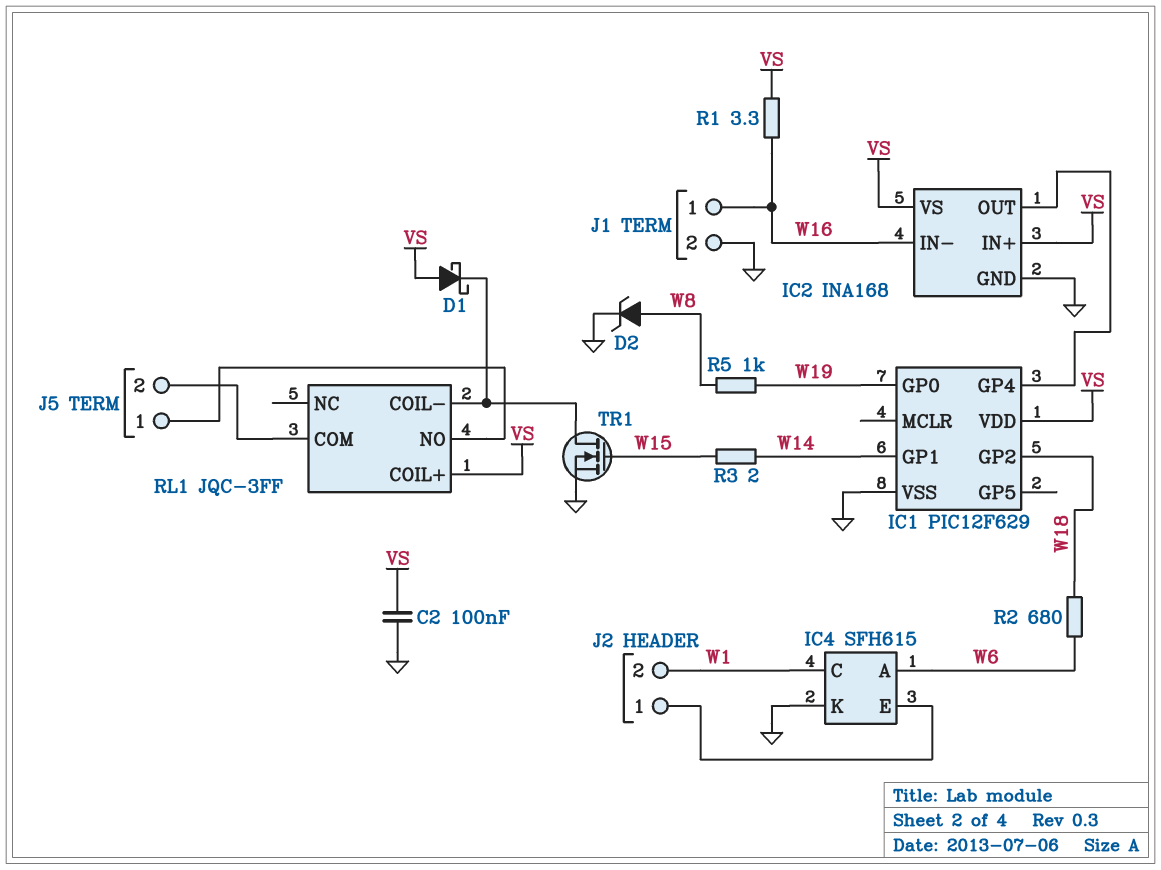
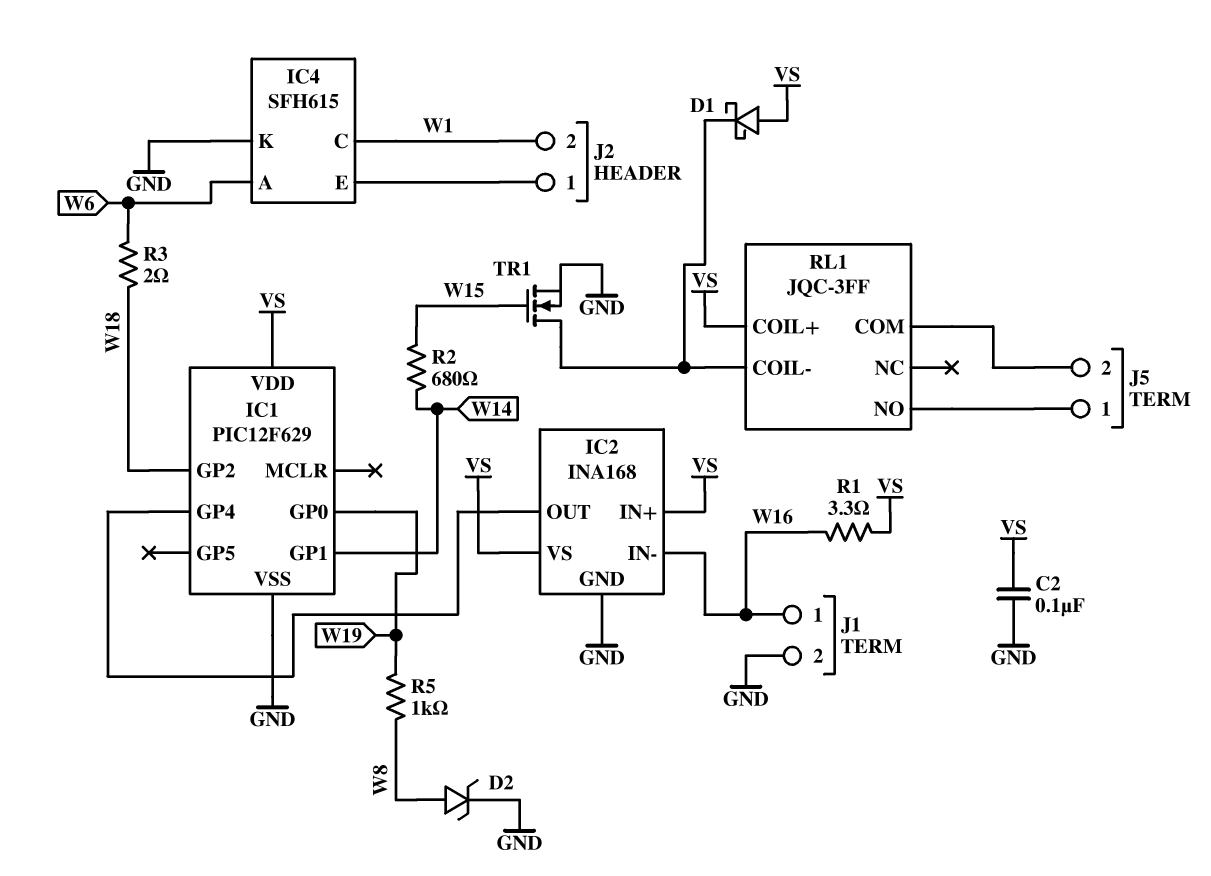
R2: 680 (W6, W18) -> 680 (W14, W15)
R3: 2 (W14, W15) -> 2 (W6, W18)

